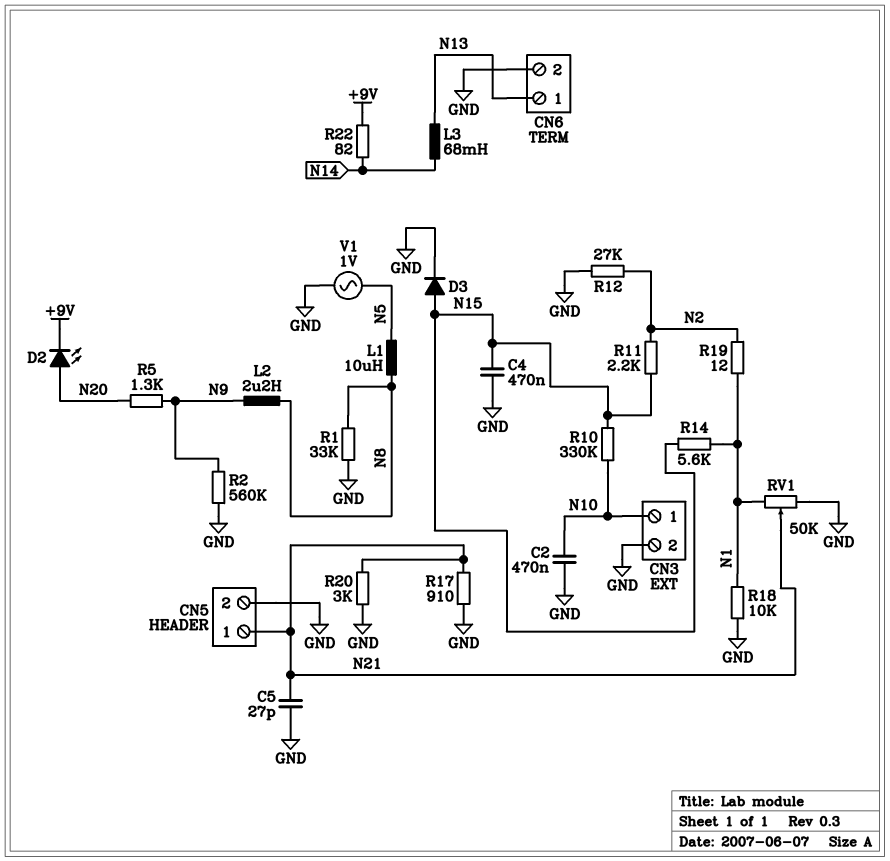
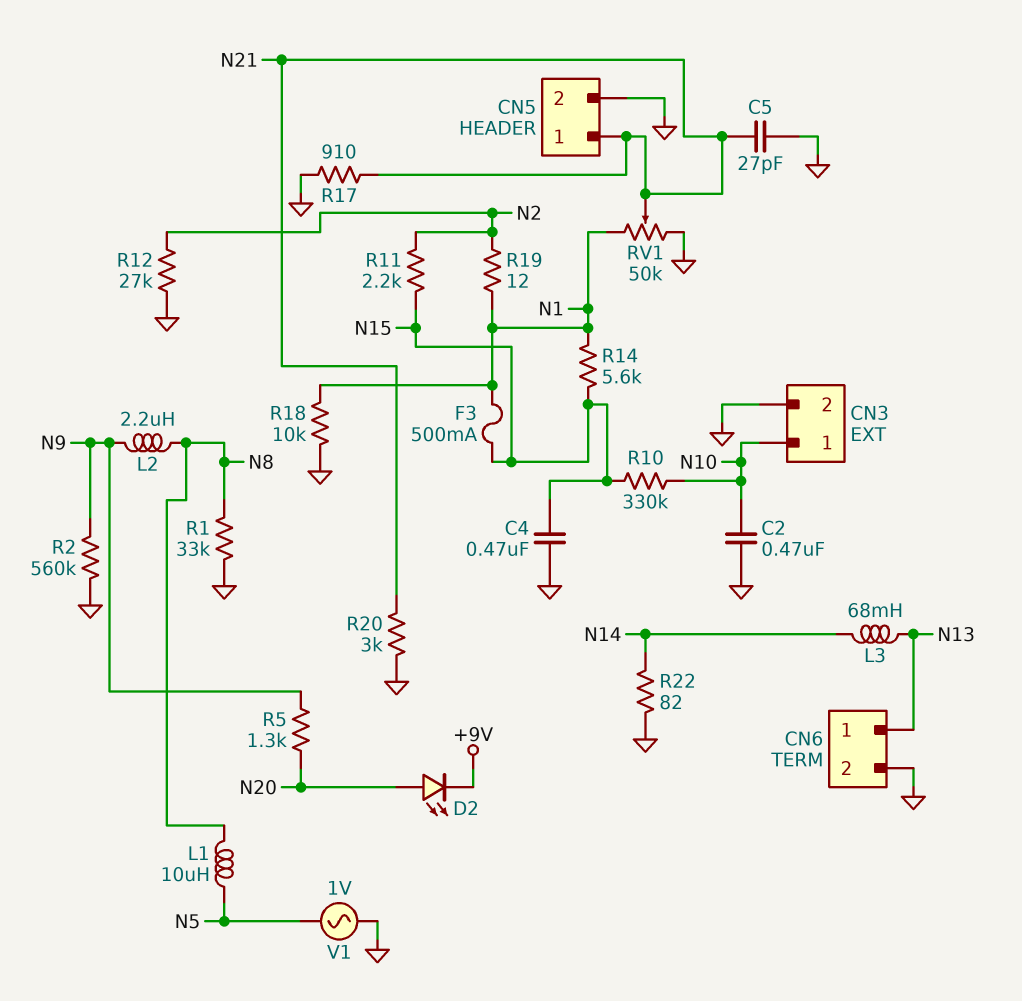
D3: diode (A N15, K GND) -> none
F3: none -> 500mA (N1, N15)
R22: 82 (+9V, N14) -> 82 (GND, N14)

